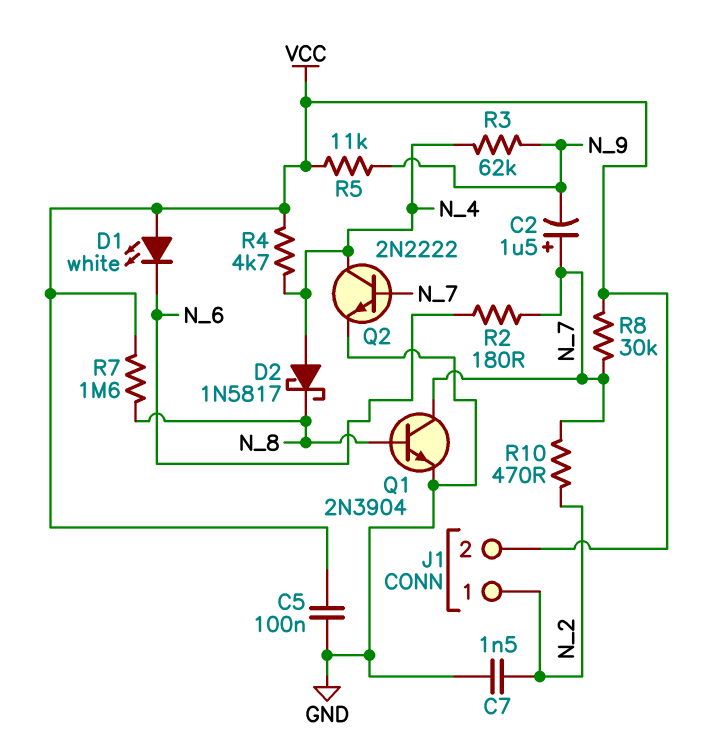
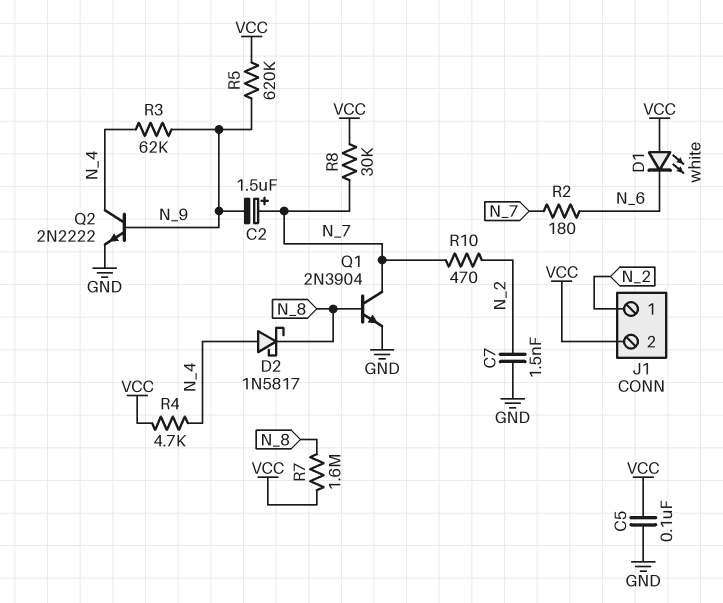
Q2: NPN 2N2222 (B N_7, C N_4, E GND) -> NPN 2N2222 (B N_9, C N_4, E GND)
R5: 11k (N_9, VCC) -> 620k (N_9, VCC)

